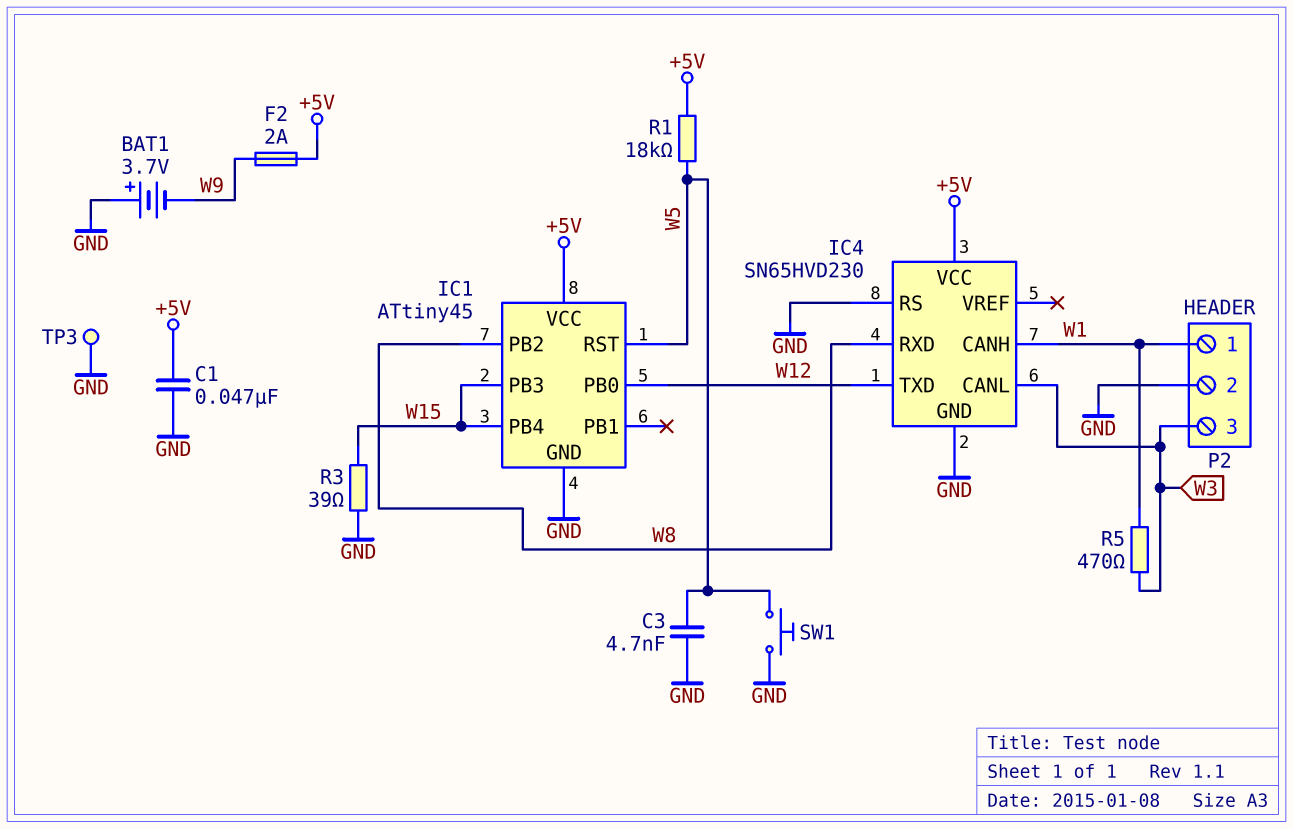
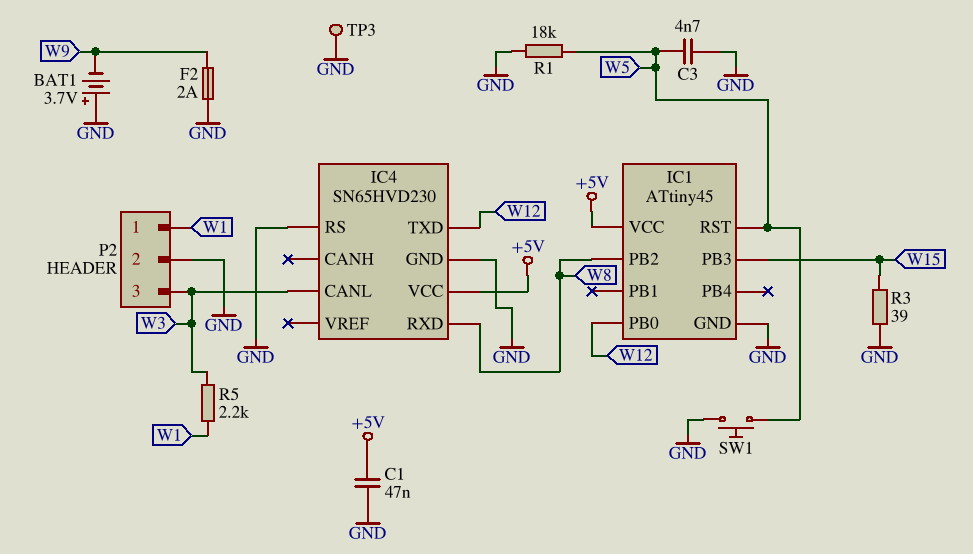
F2: 2A (+5V, W9) -> 2A (GND, W9)
IC1 pin PB4: W15 -> none
IC4 pin CANH: W1 -> none
R1: 18k (+5V, W5) -> 18k (GND, W5)
R5: 470 (W1, W3) -> 2.2k (W1, W3)

